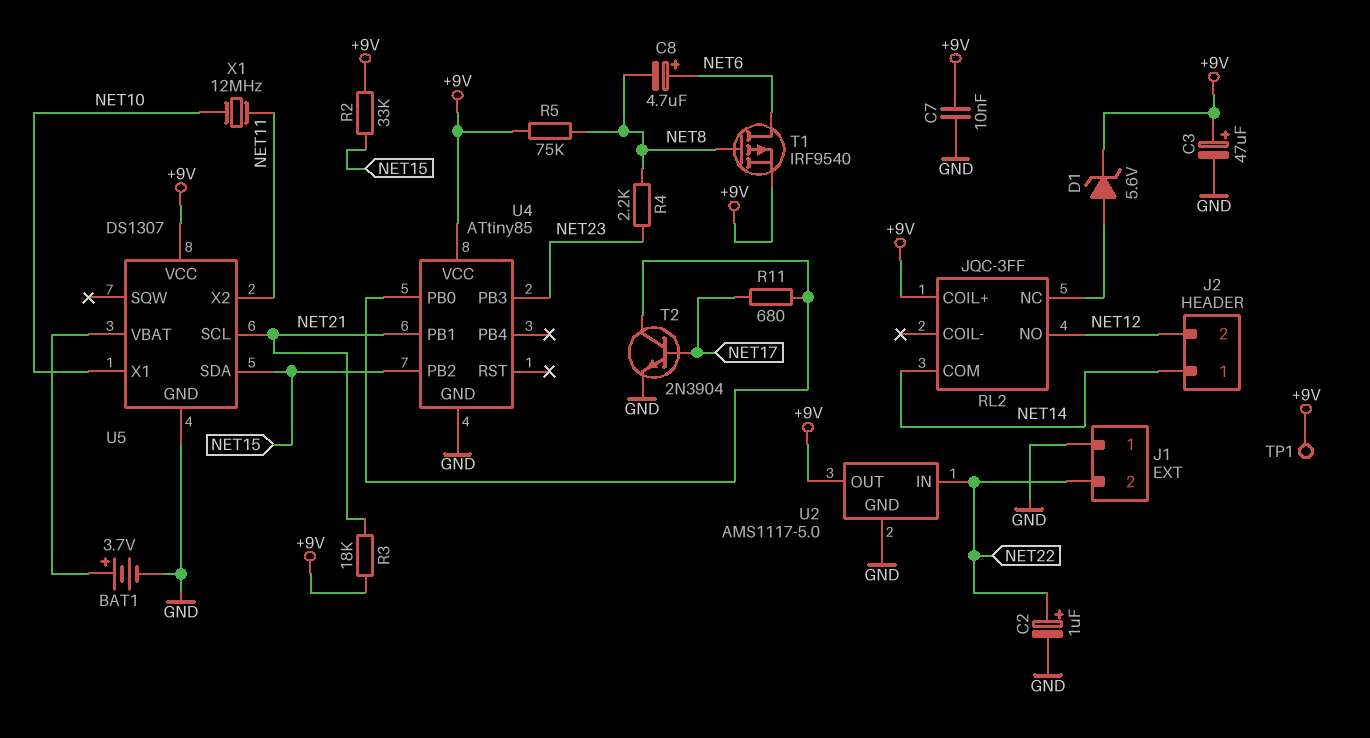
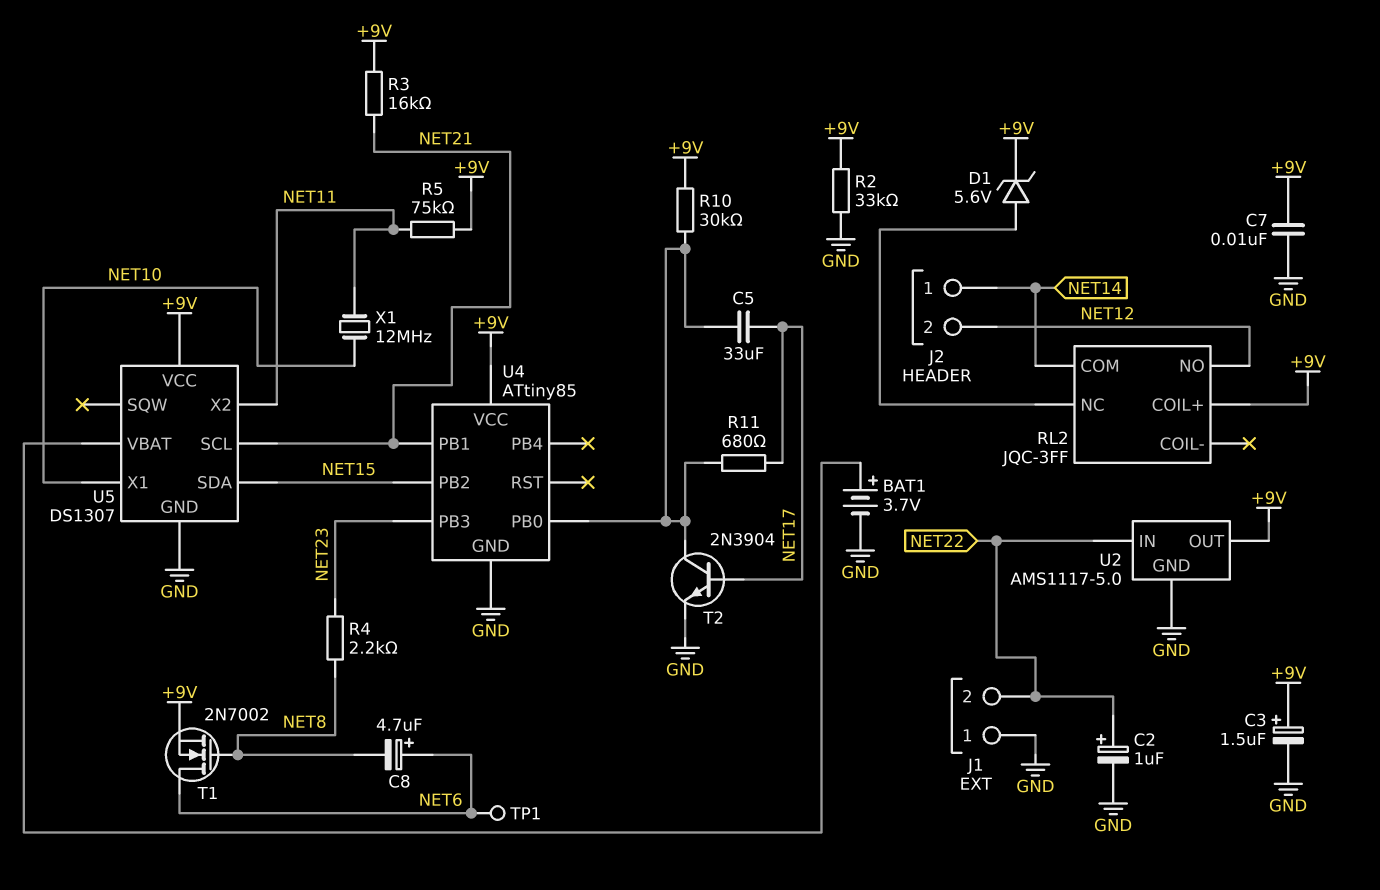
C3: 47uF (plus +9V, minus GND) -> 1.5uF (plus +9V, minus GND)
C5: none -> 33uF (NET17, U4/PB0)
R2: 33k (+9V, NET15) -> 33k (+9V, GND)
R3: 18k (+9V, NET21) -> 16k (+9V, NET21)
R5: 75k (+9V, NET8) -> 75k (+9V, NET11)
R10: none -> 30k (+9V, U4/PB0)
T1: PMOS IRF9540 (G NET8, D NET6, S +9V) -> NMOS 2N7002 (G NET8, D NET6, S +9V)
TP1: test point (+9V) -> test point (NET6)

